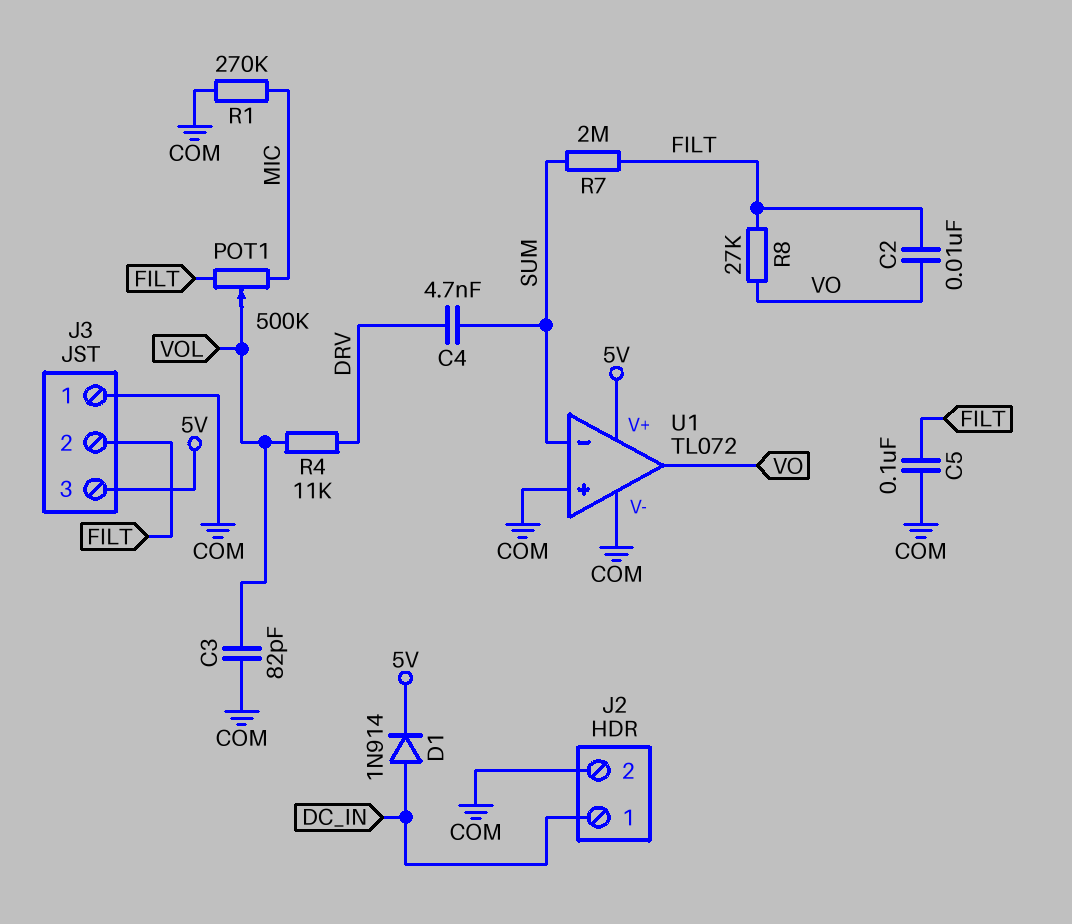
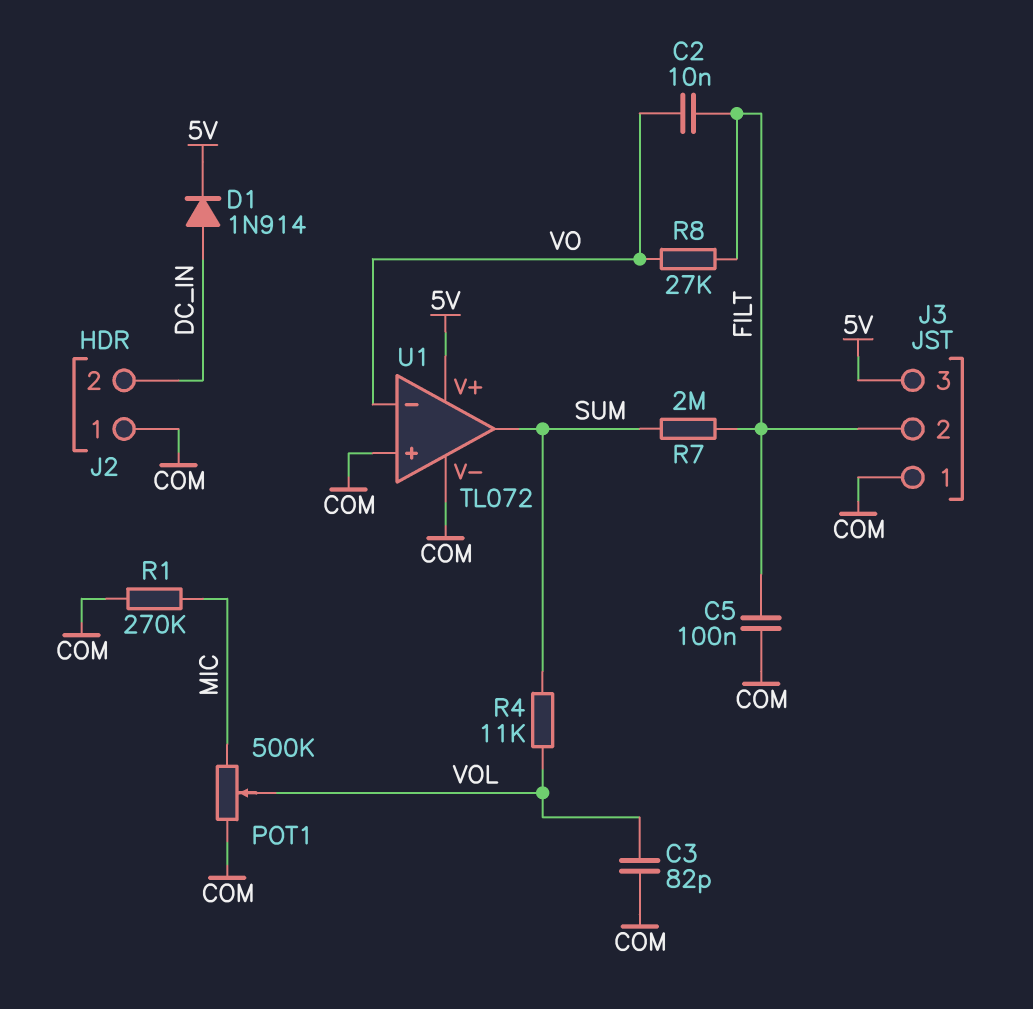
C4: 4.7nF (DRV, SUM) -> none
J2 pin 1: DC_IN -> COM
J2 pin 2: COM -> DC_IN
POT1: 500k (FILT, MIC, wiper VOL) -> 500k (COM, MIC, wiper VOL)
R4: 11k (DRV, VOL) -> 11k (SUM, VOL)
U1 pin in-: SUM -> VO
U1 pin out: VO -> SUM

